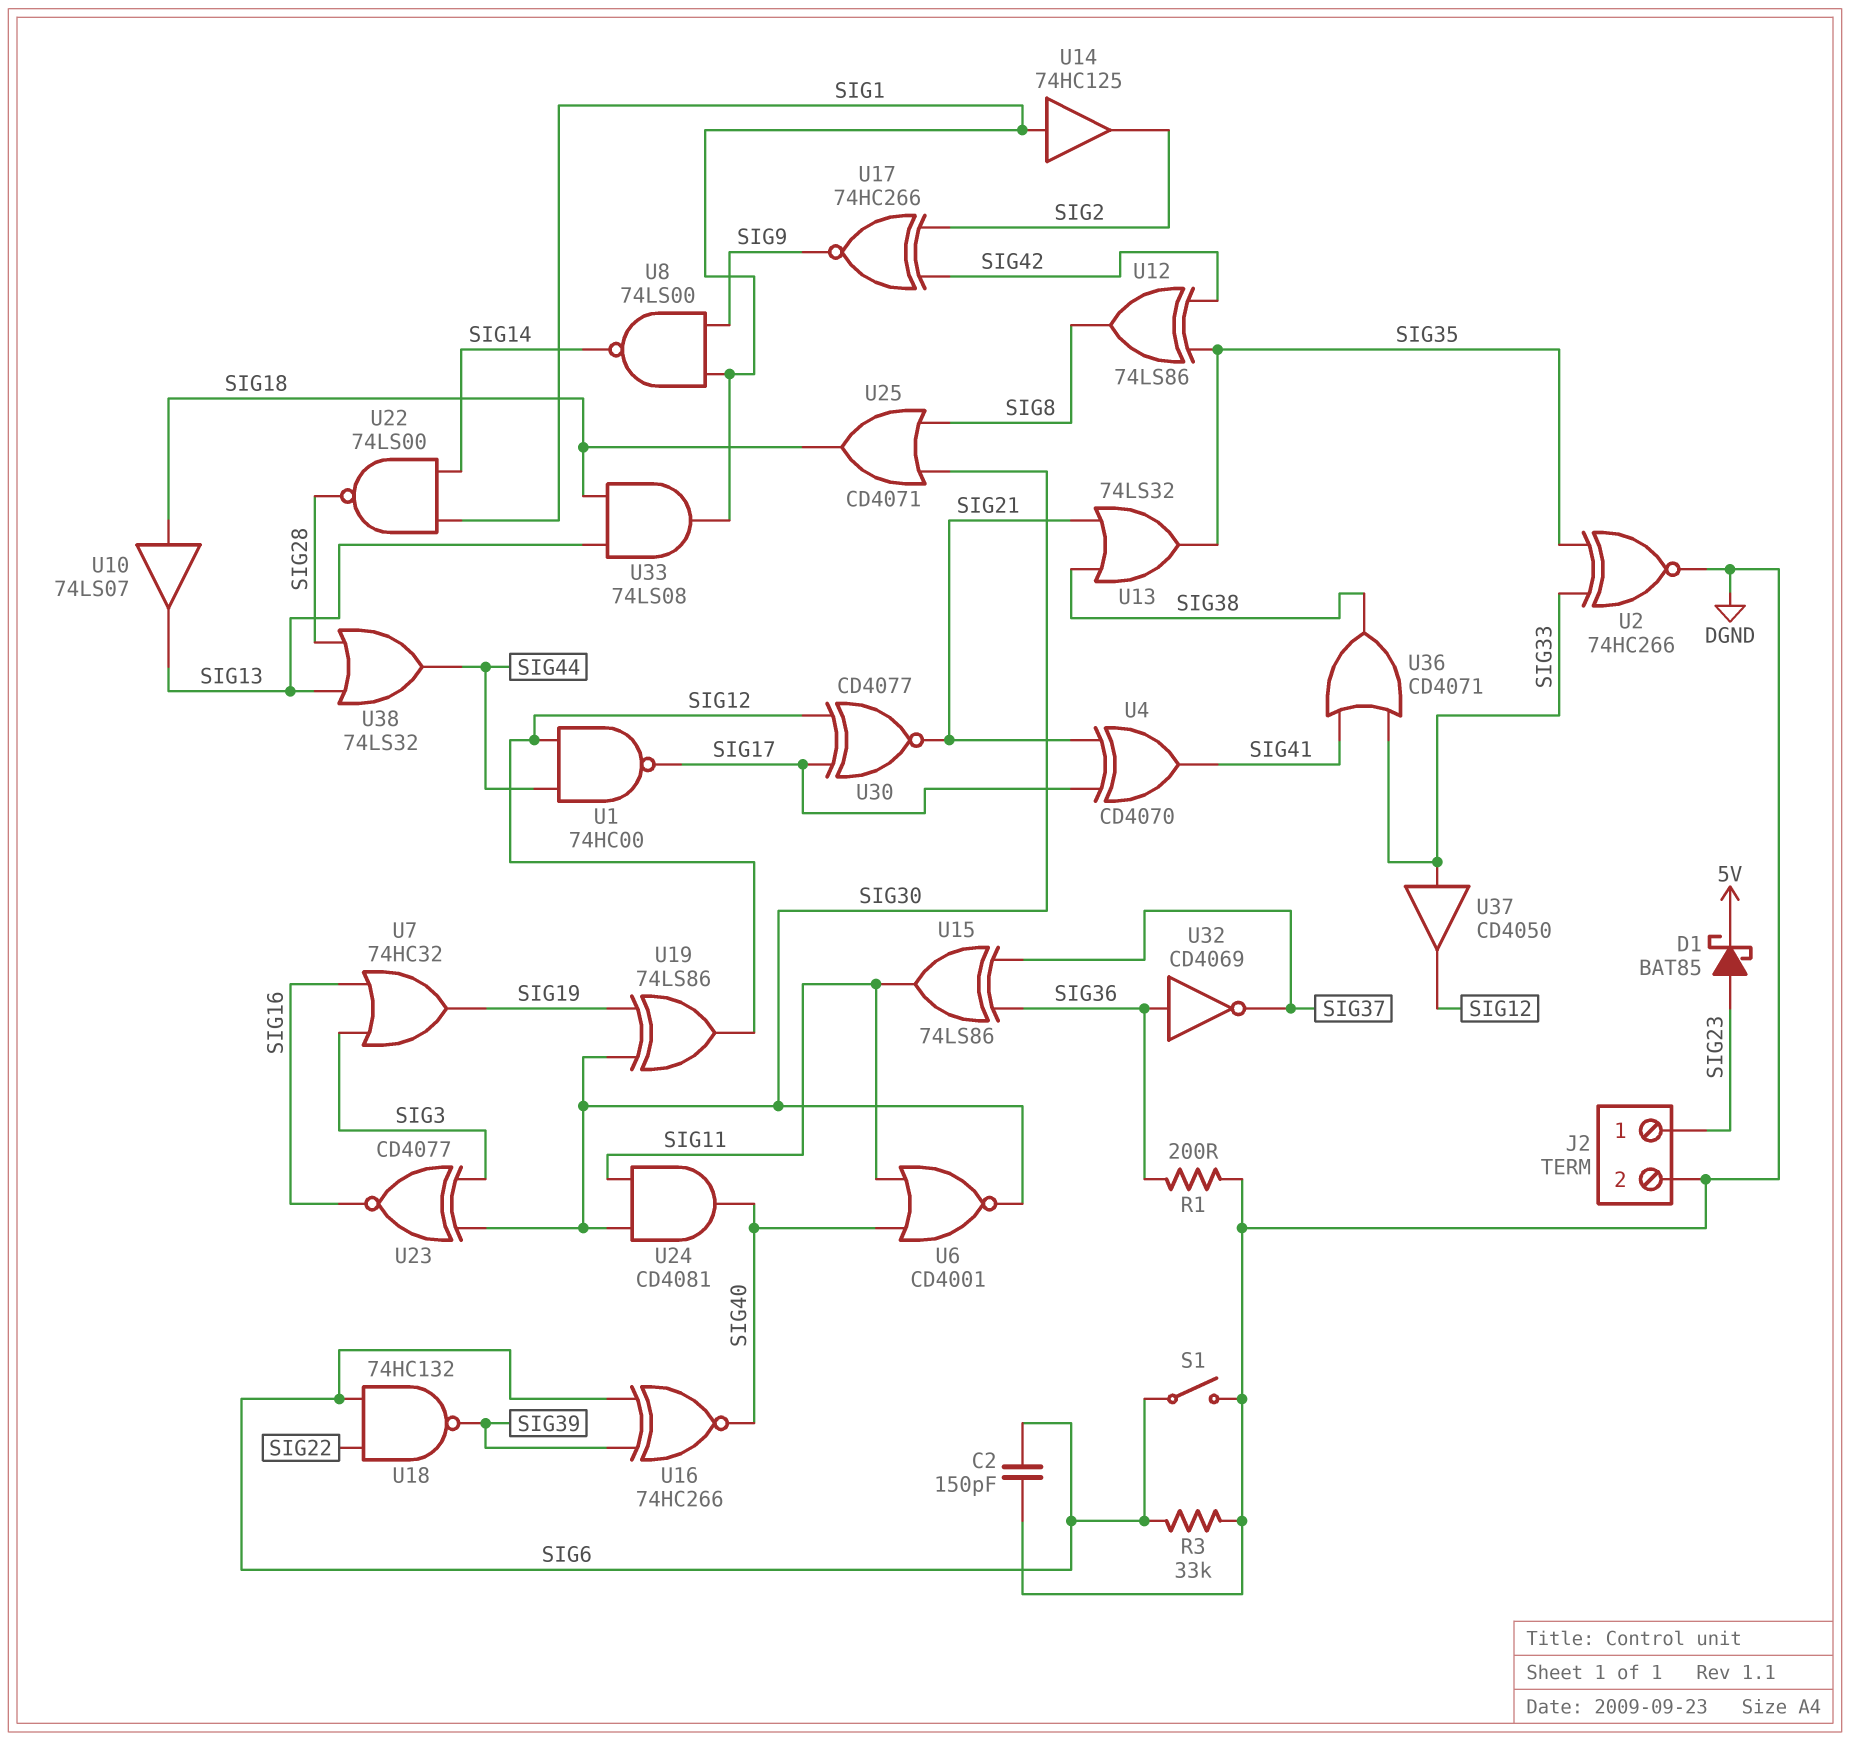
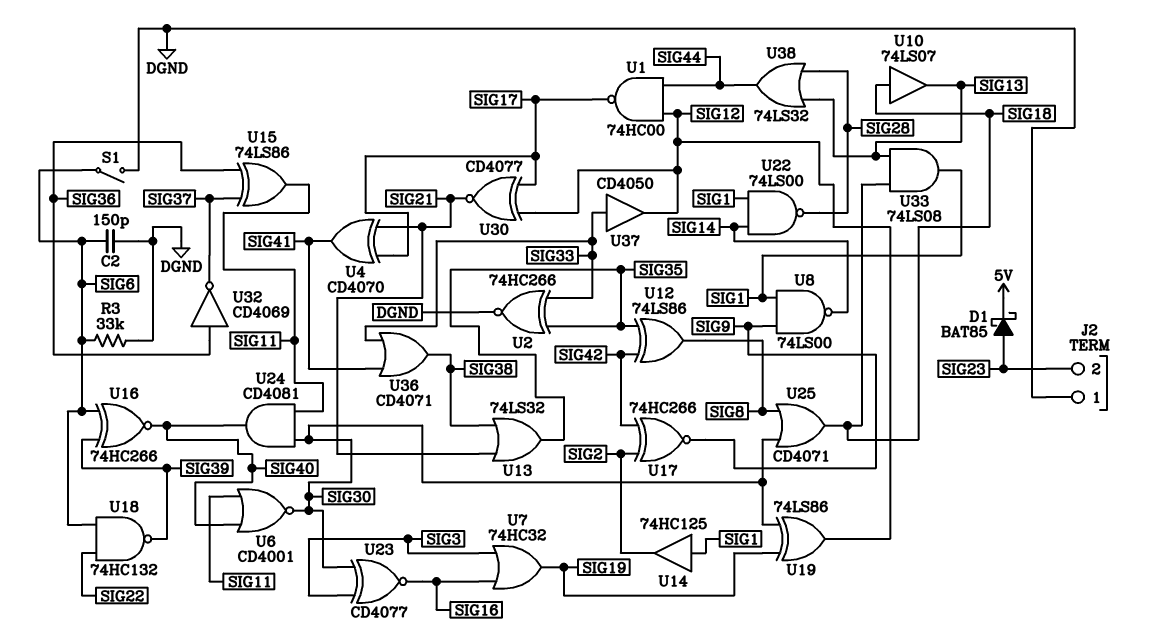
J2 pin 1: SIG23 -> DGND
J2 pin 2: DGND -> SIG23
R1: 200 (DGND, SIG36) -> none

